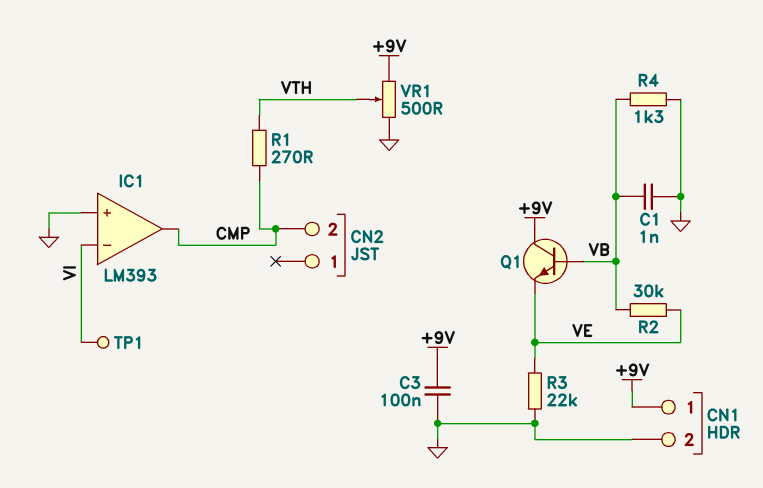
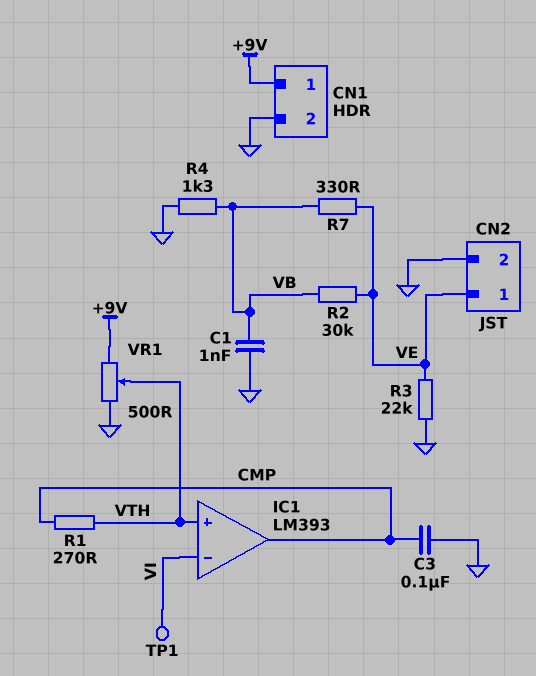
C3: 100nF (+9V, GND) -> 100nF (CMP, GND)
CN2 pin 1: none -> VE
CN2 pin 2: CMP -> GND
IC1 pin in+: GND -> VTH
Q1: NPN (B VB, C +9V, E VE) -> none
R7: none -> 330 (VB, VE)

